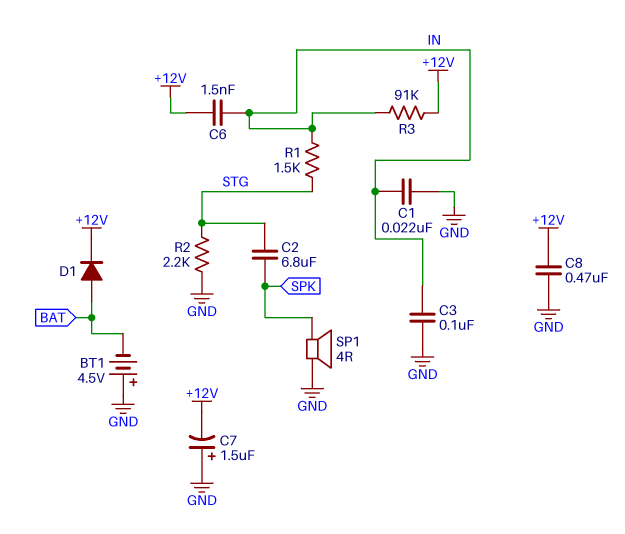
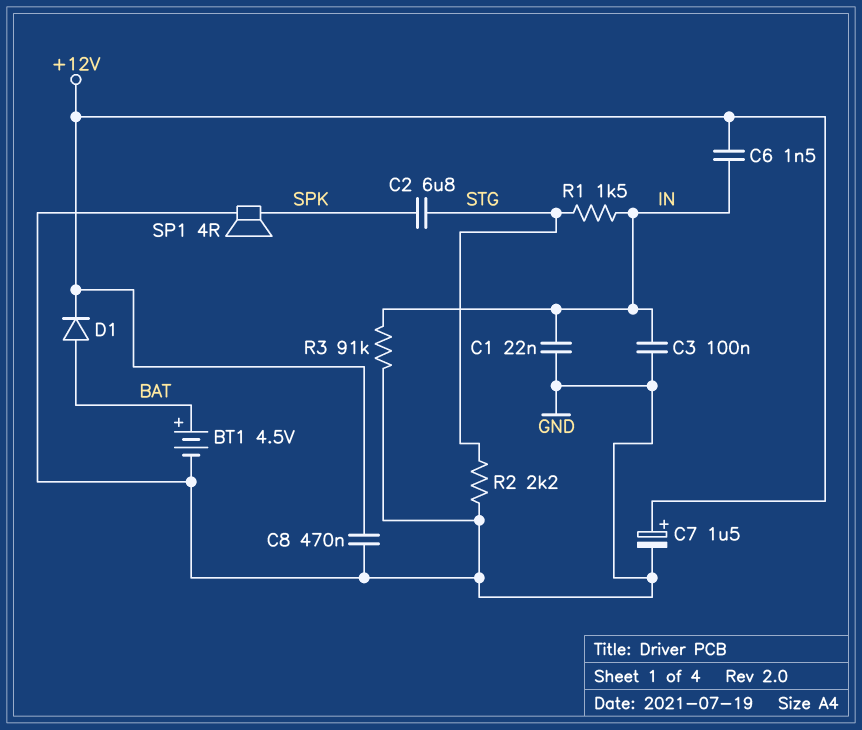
BT1: 4.5V (plus GND, minus BAT) -> 4.5V (plus BAT, minus GND)
C7: 1.5uF (plus GND, minus +12V) -> 1.5uF (plus +12V, minus GND)
R3: 91k (+12V, IN) -> 91k (GND, IN)

